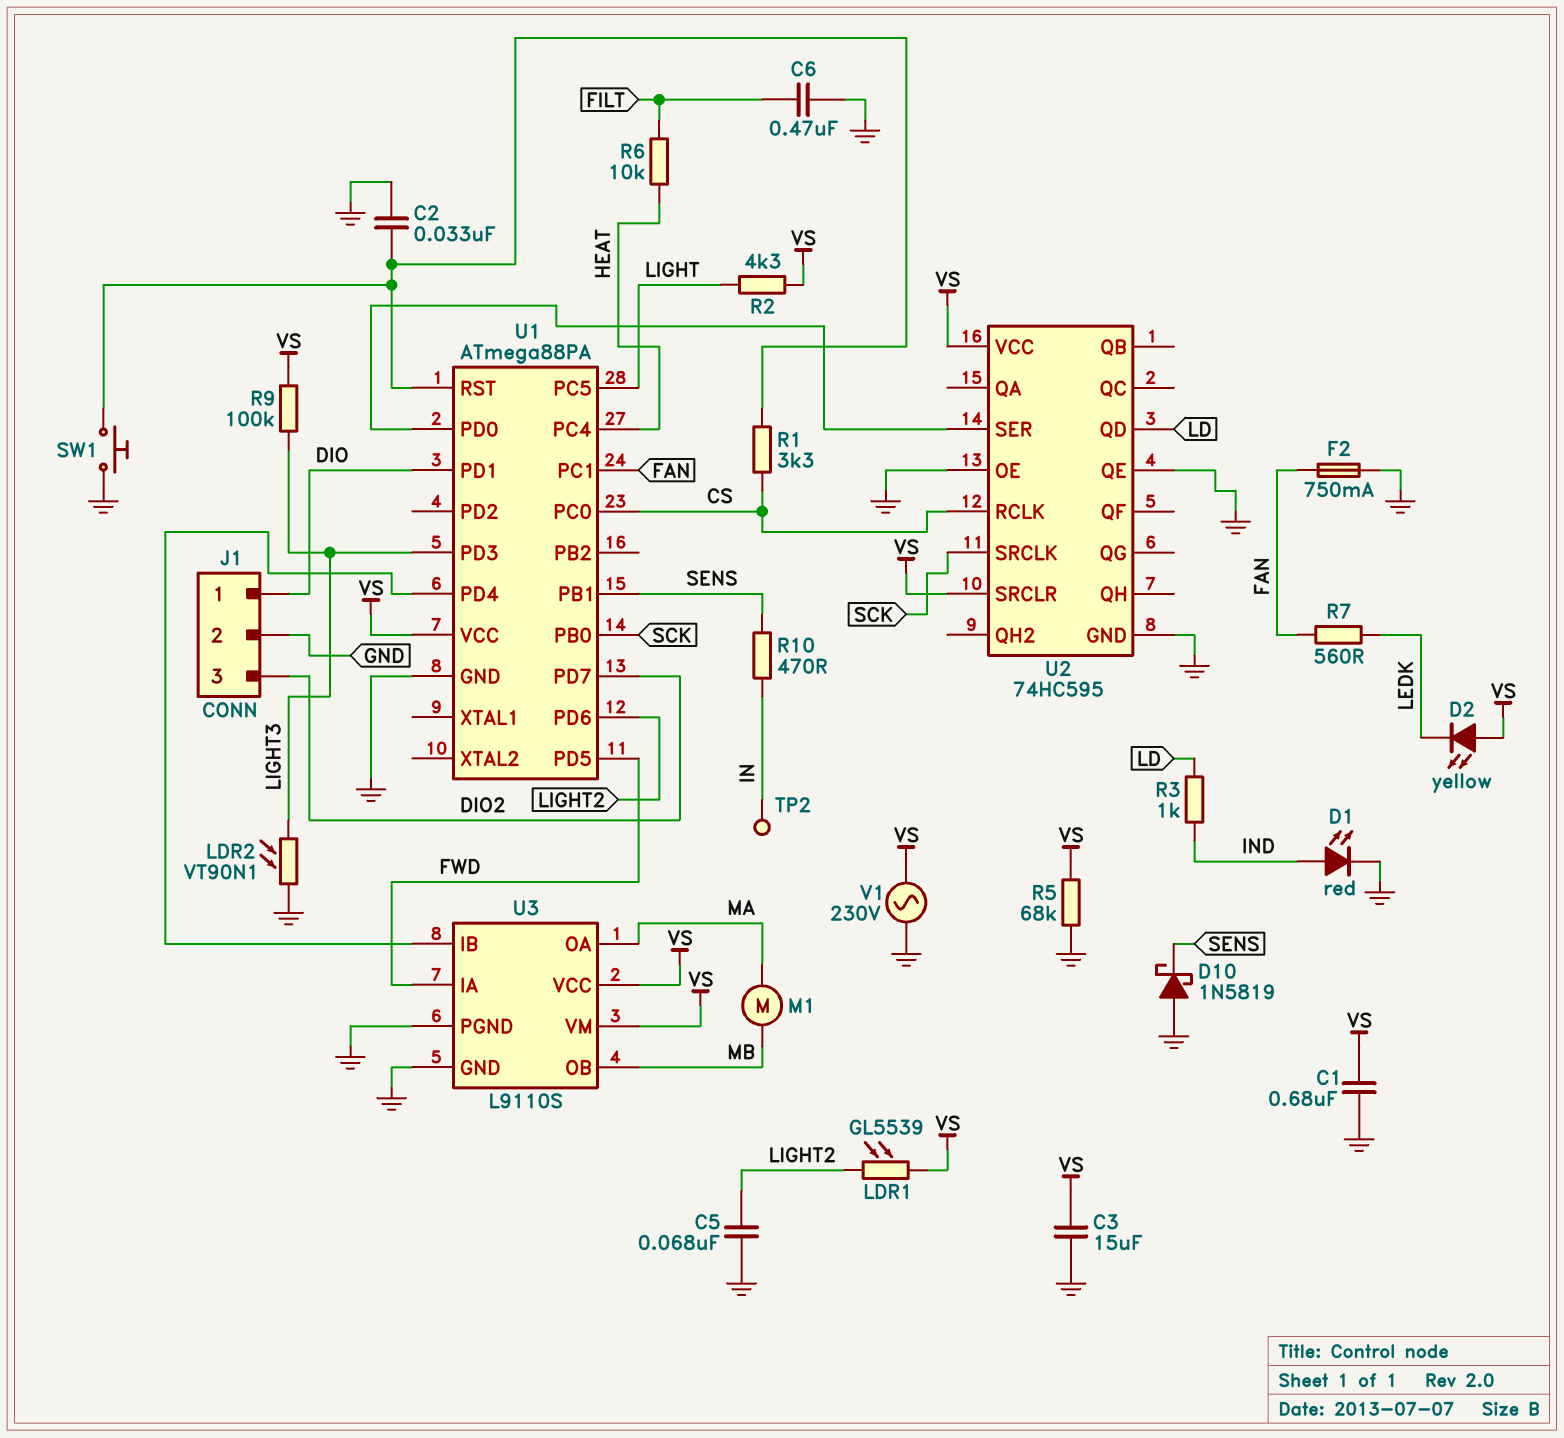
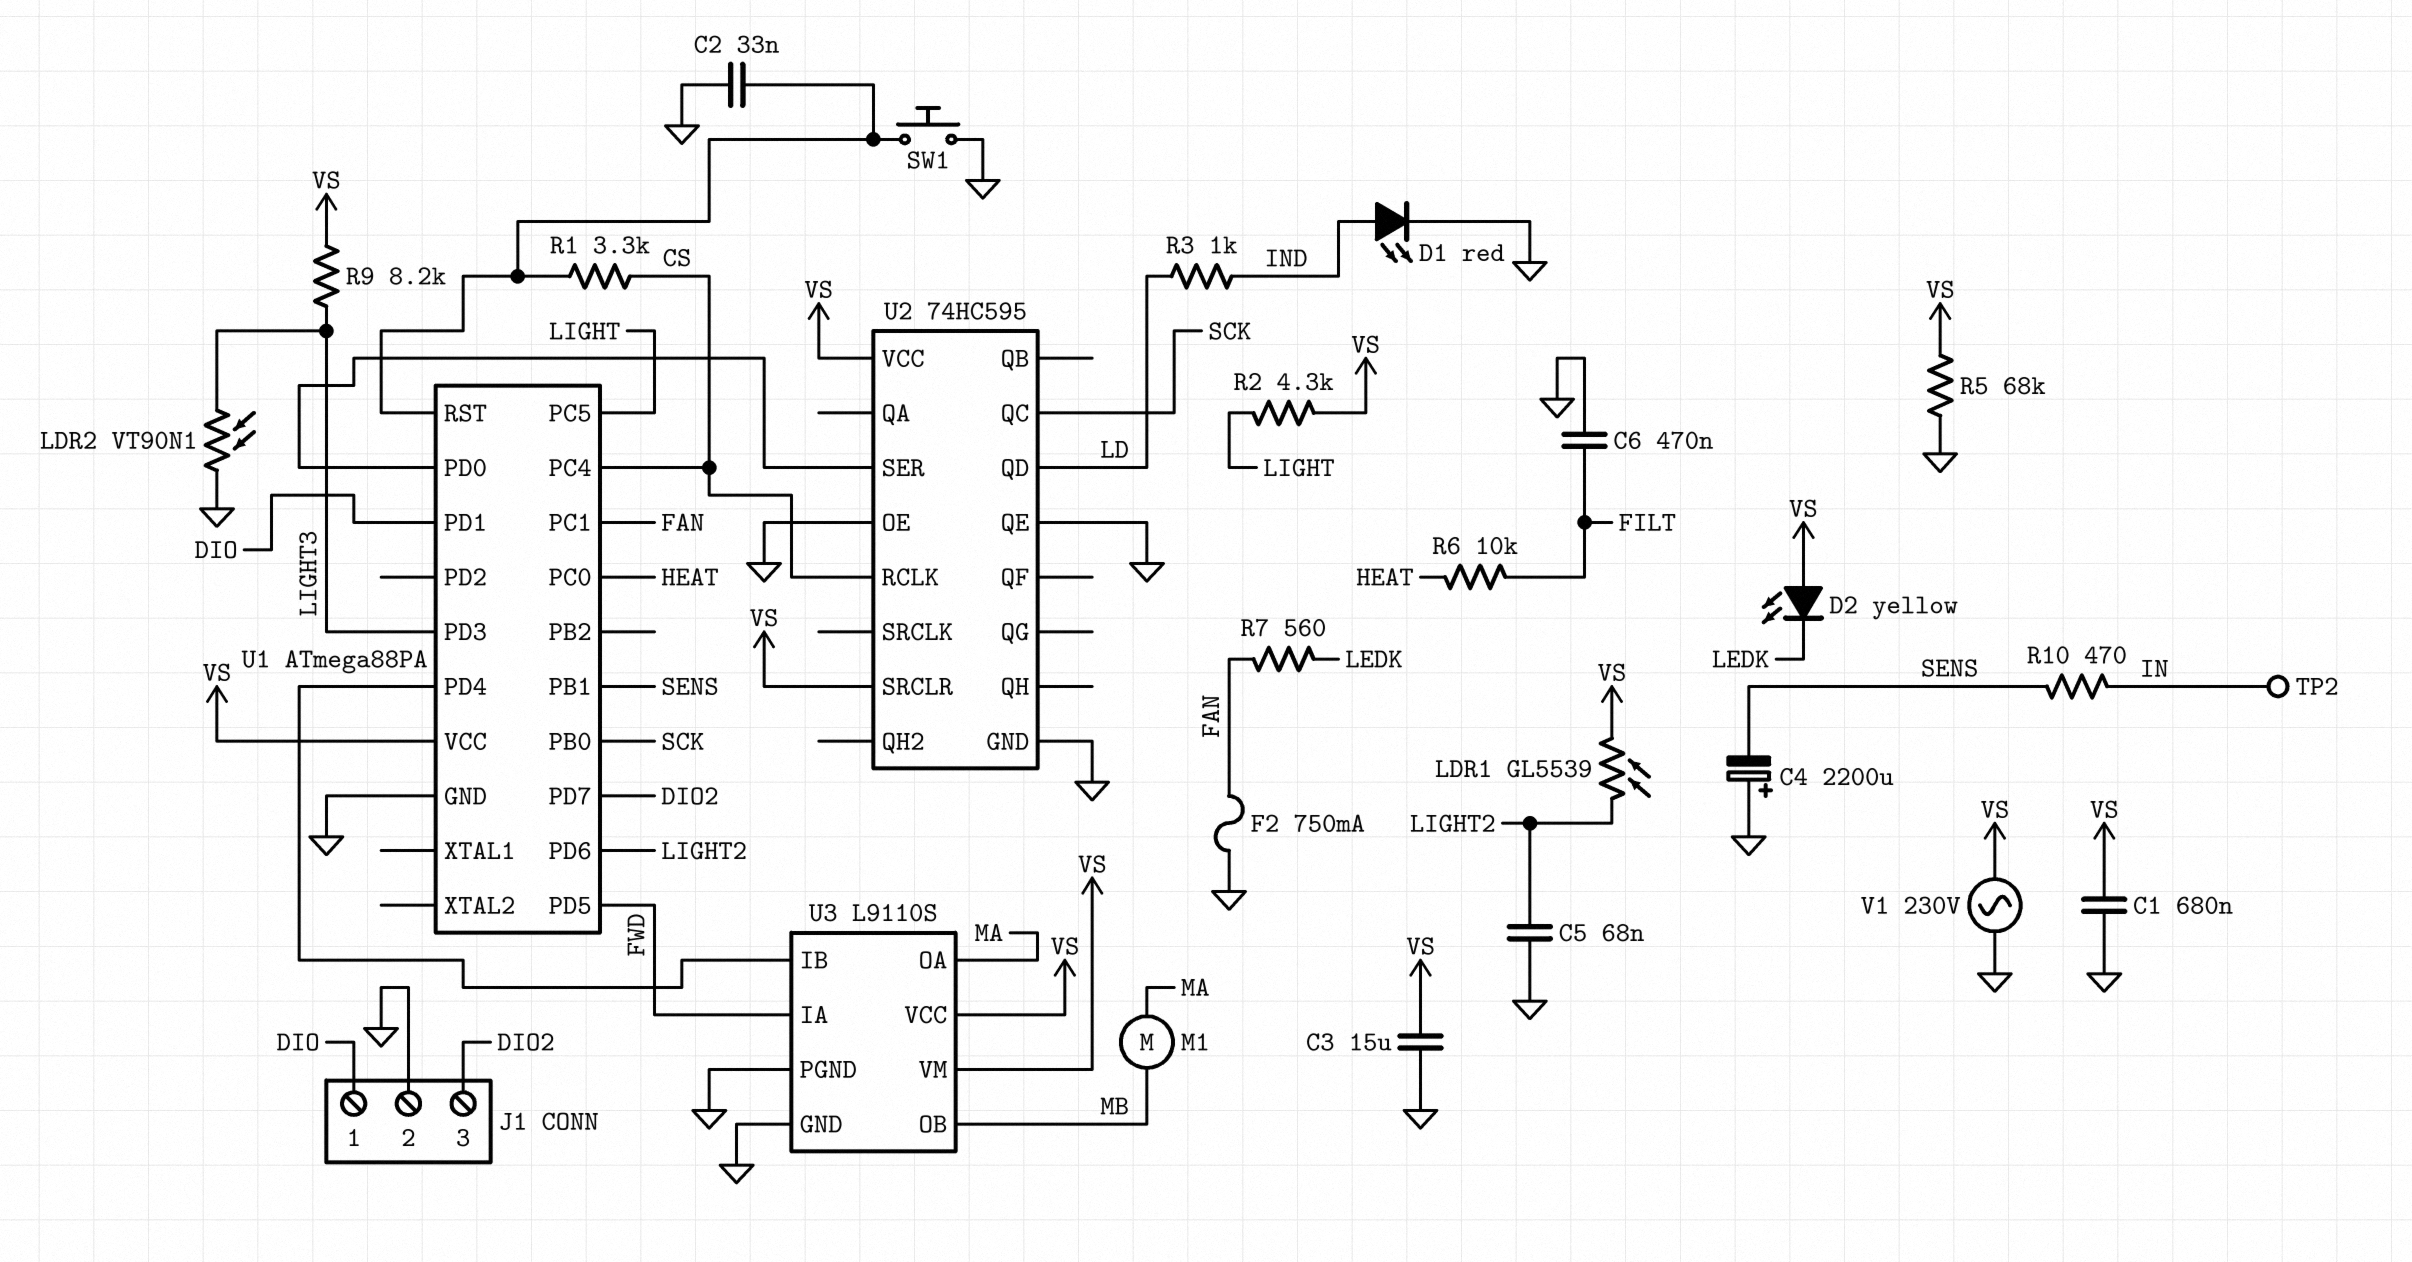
C4: none -> 2200uF (plus GND, minus SENS)
D10: schottky 1N5819 (A GND, K SENS) -> none
R9: 100k (LIGHT3, VS) -> 8.2k (LIGHT3, VS)
U1 pin PC0: CS -> HEAT
U1 pin PC4: HEAT -> CS
U2 pin QC: none -> SCK
U2 pin SRCLK: SCK -> none

